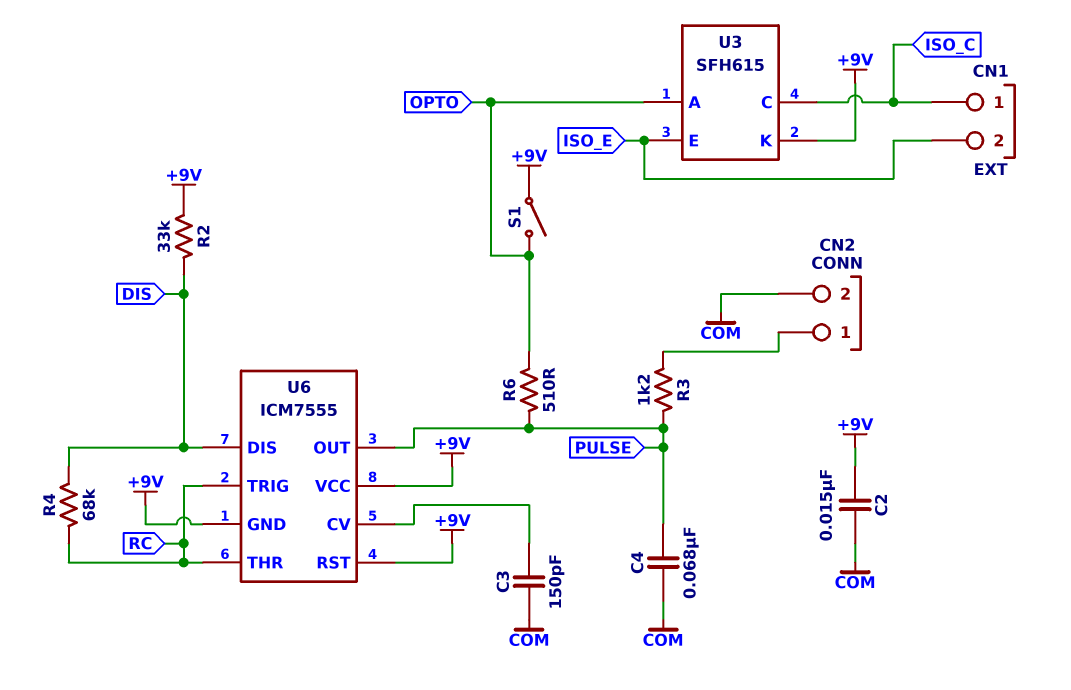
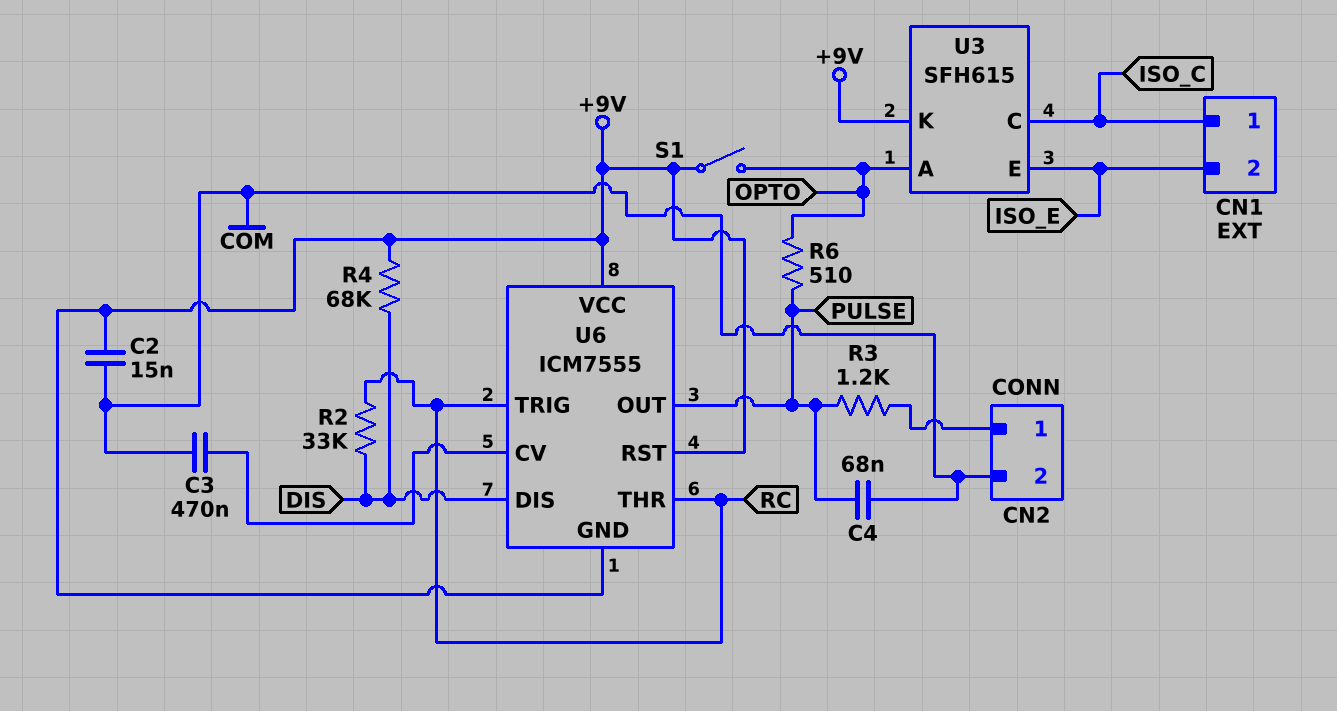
C3: 150pF (COM, U6/CV) -> 470nF (COM, U6/CV)
R2: 33k (+9V, DIS) -> 33k (DIS, RC)
R4: 68k (DIS, RC) -> 68k (+9V, DIS)

